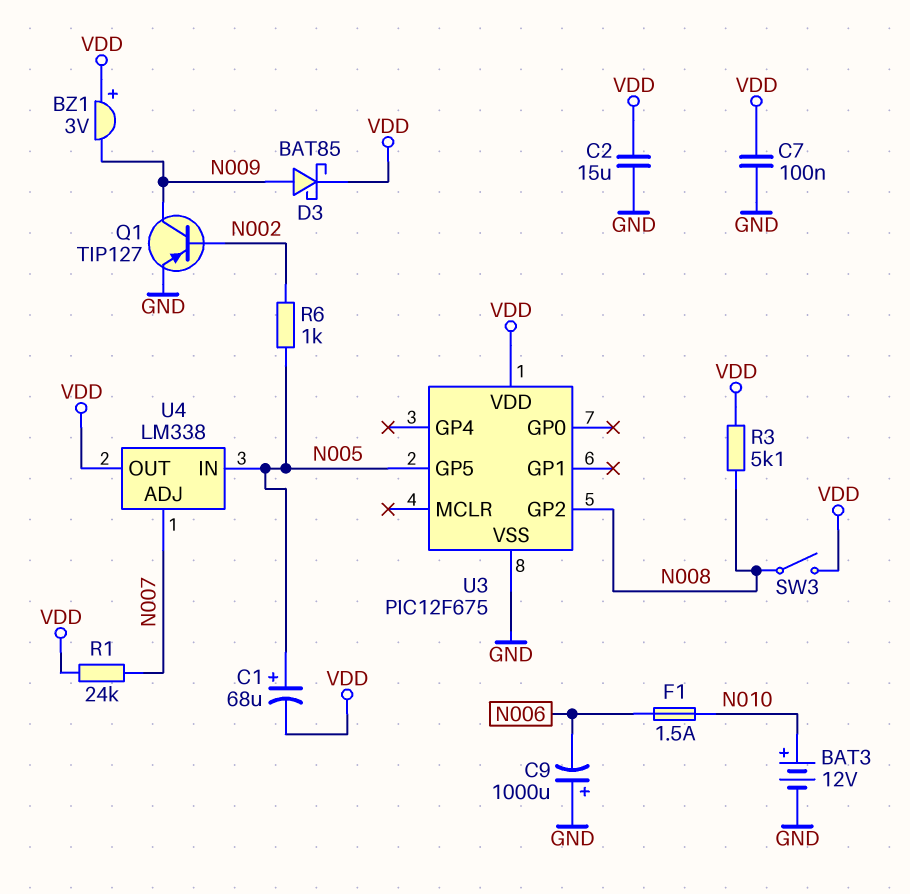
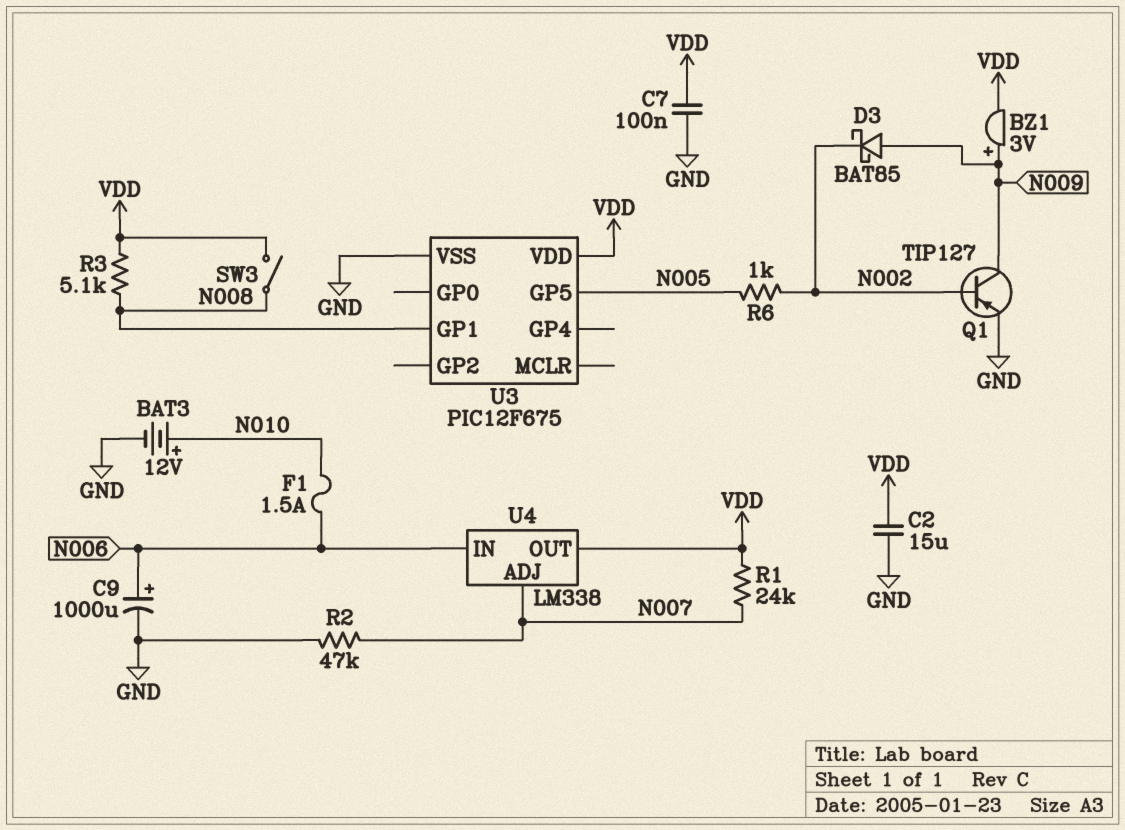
BZ1: buzzer 3V (plus VDD, minus N009) -> buzzer 3V (plus N009, minus VDD)
C1: 68uF (plus N005, minus VDD) -> none
C9: 1000uF (plus GND, minus N006) -> 1000uF (plus N006, minus GND)
D3: schottky BAT85 (A N009, K VDD) -> schottky BAT85 (A N009, K N002)
R2: none -> 47k (GND, N007)
U3 pin GP1: none -> N008
U3 pin GP2: N008 -> none
U4 pin IN: N005 -> N006

